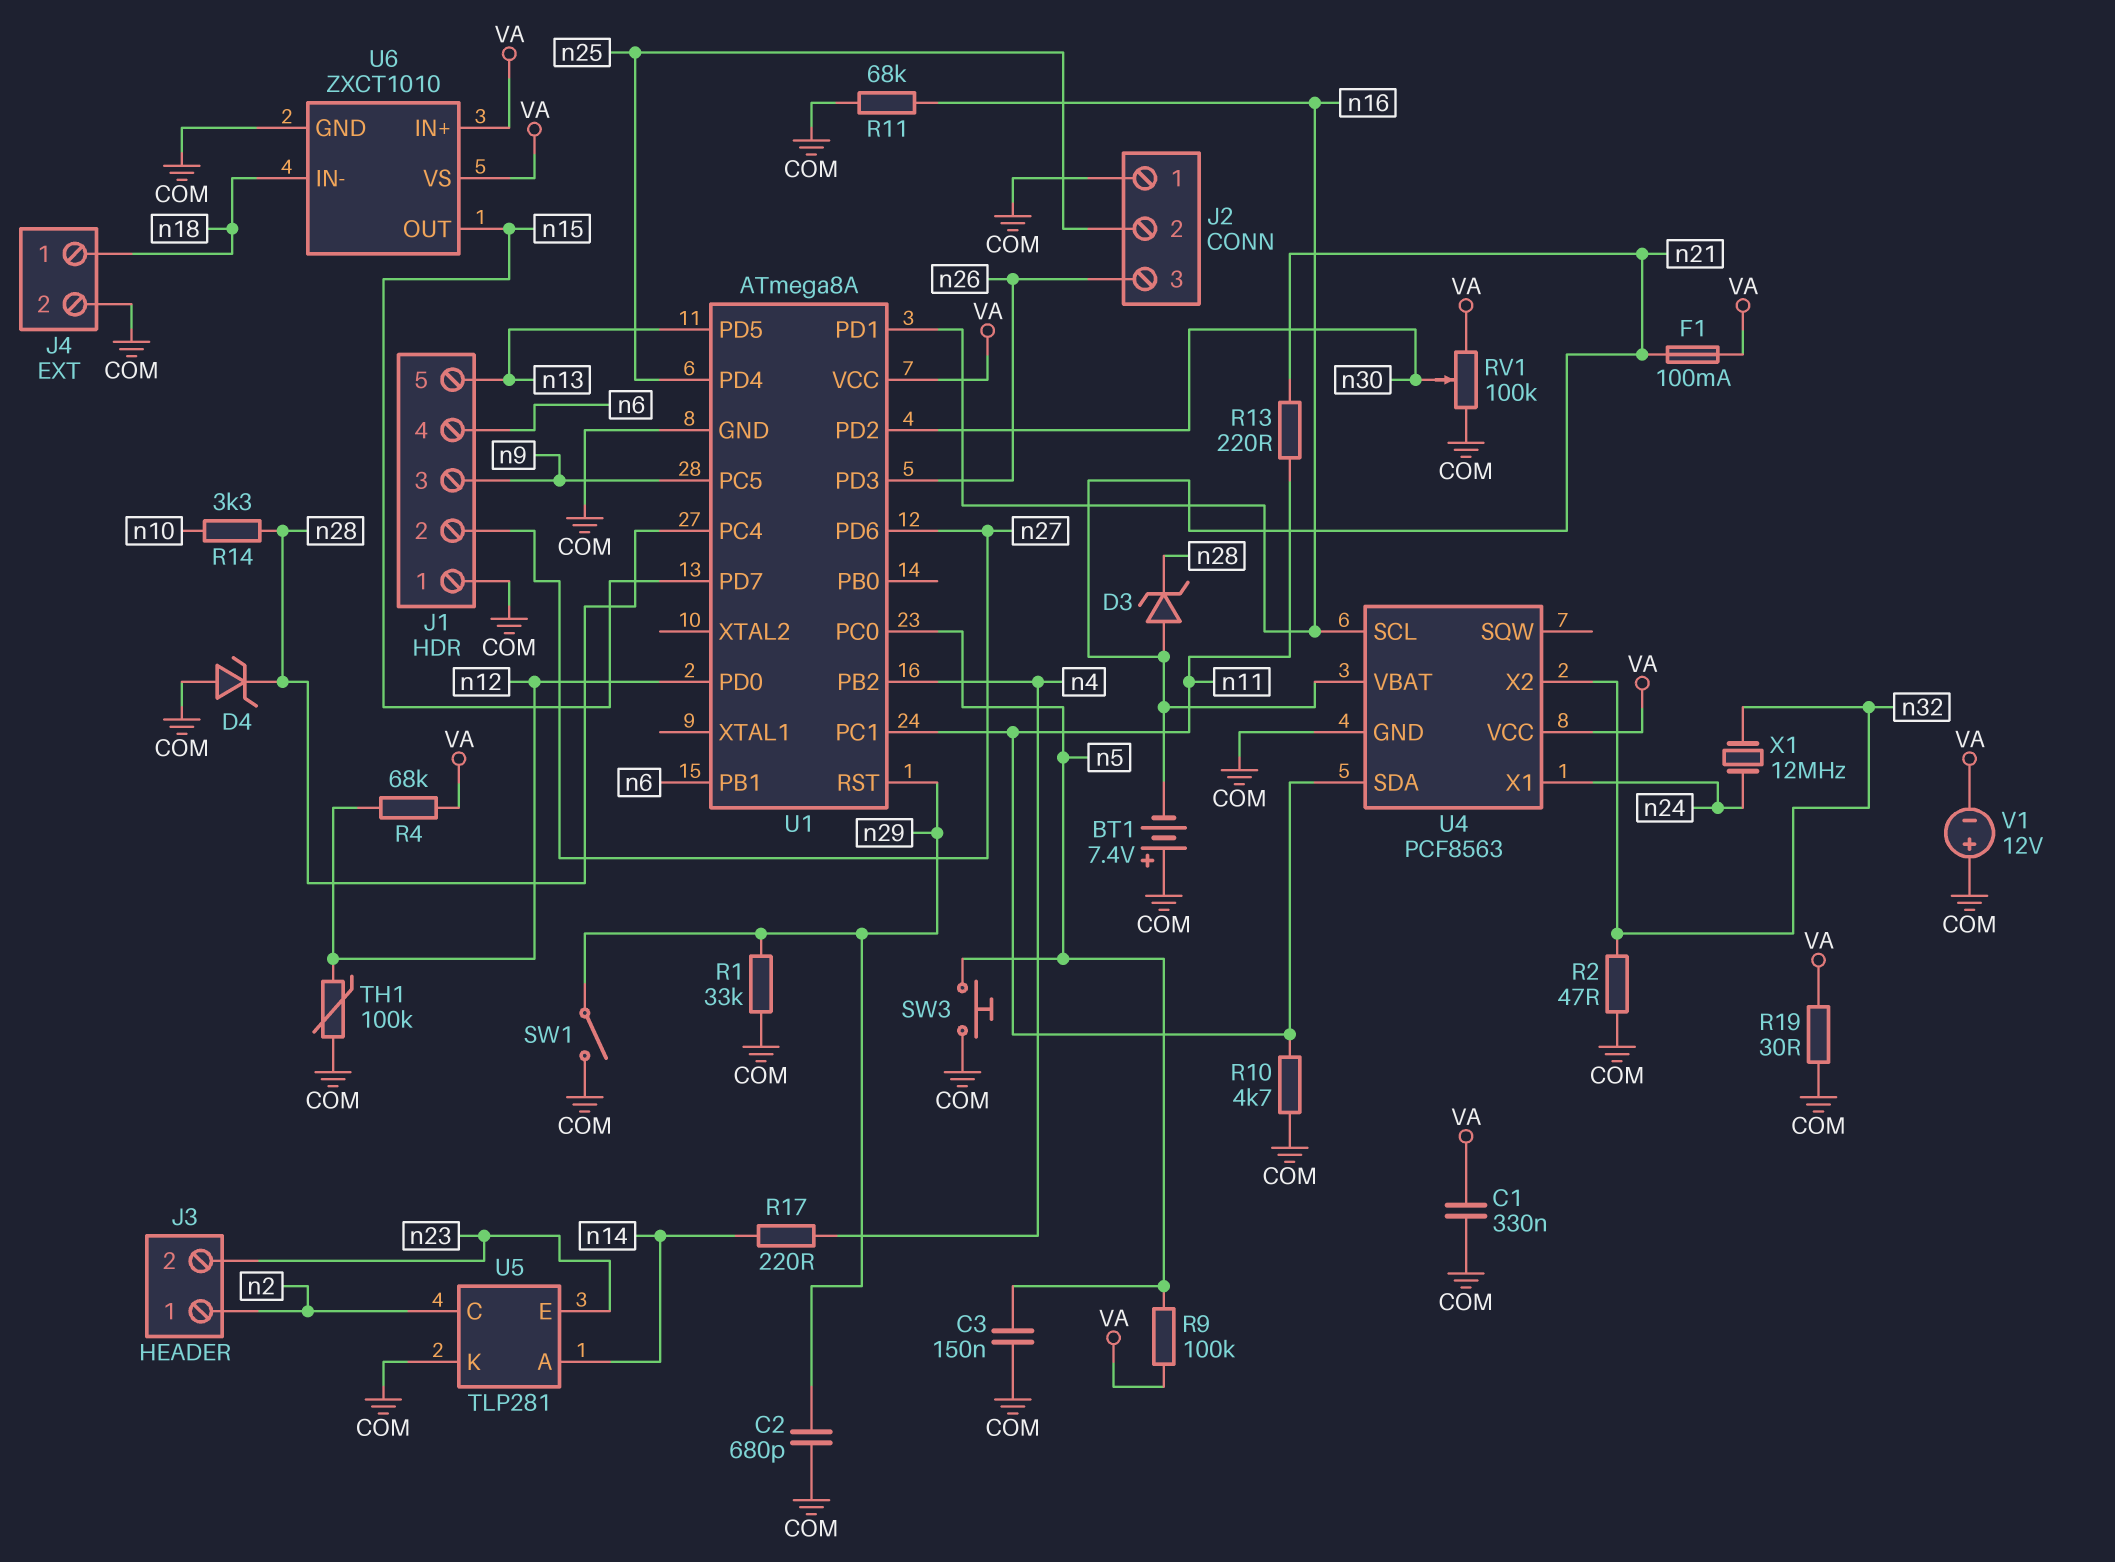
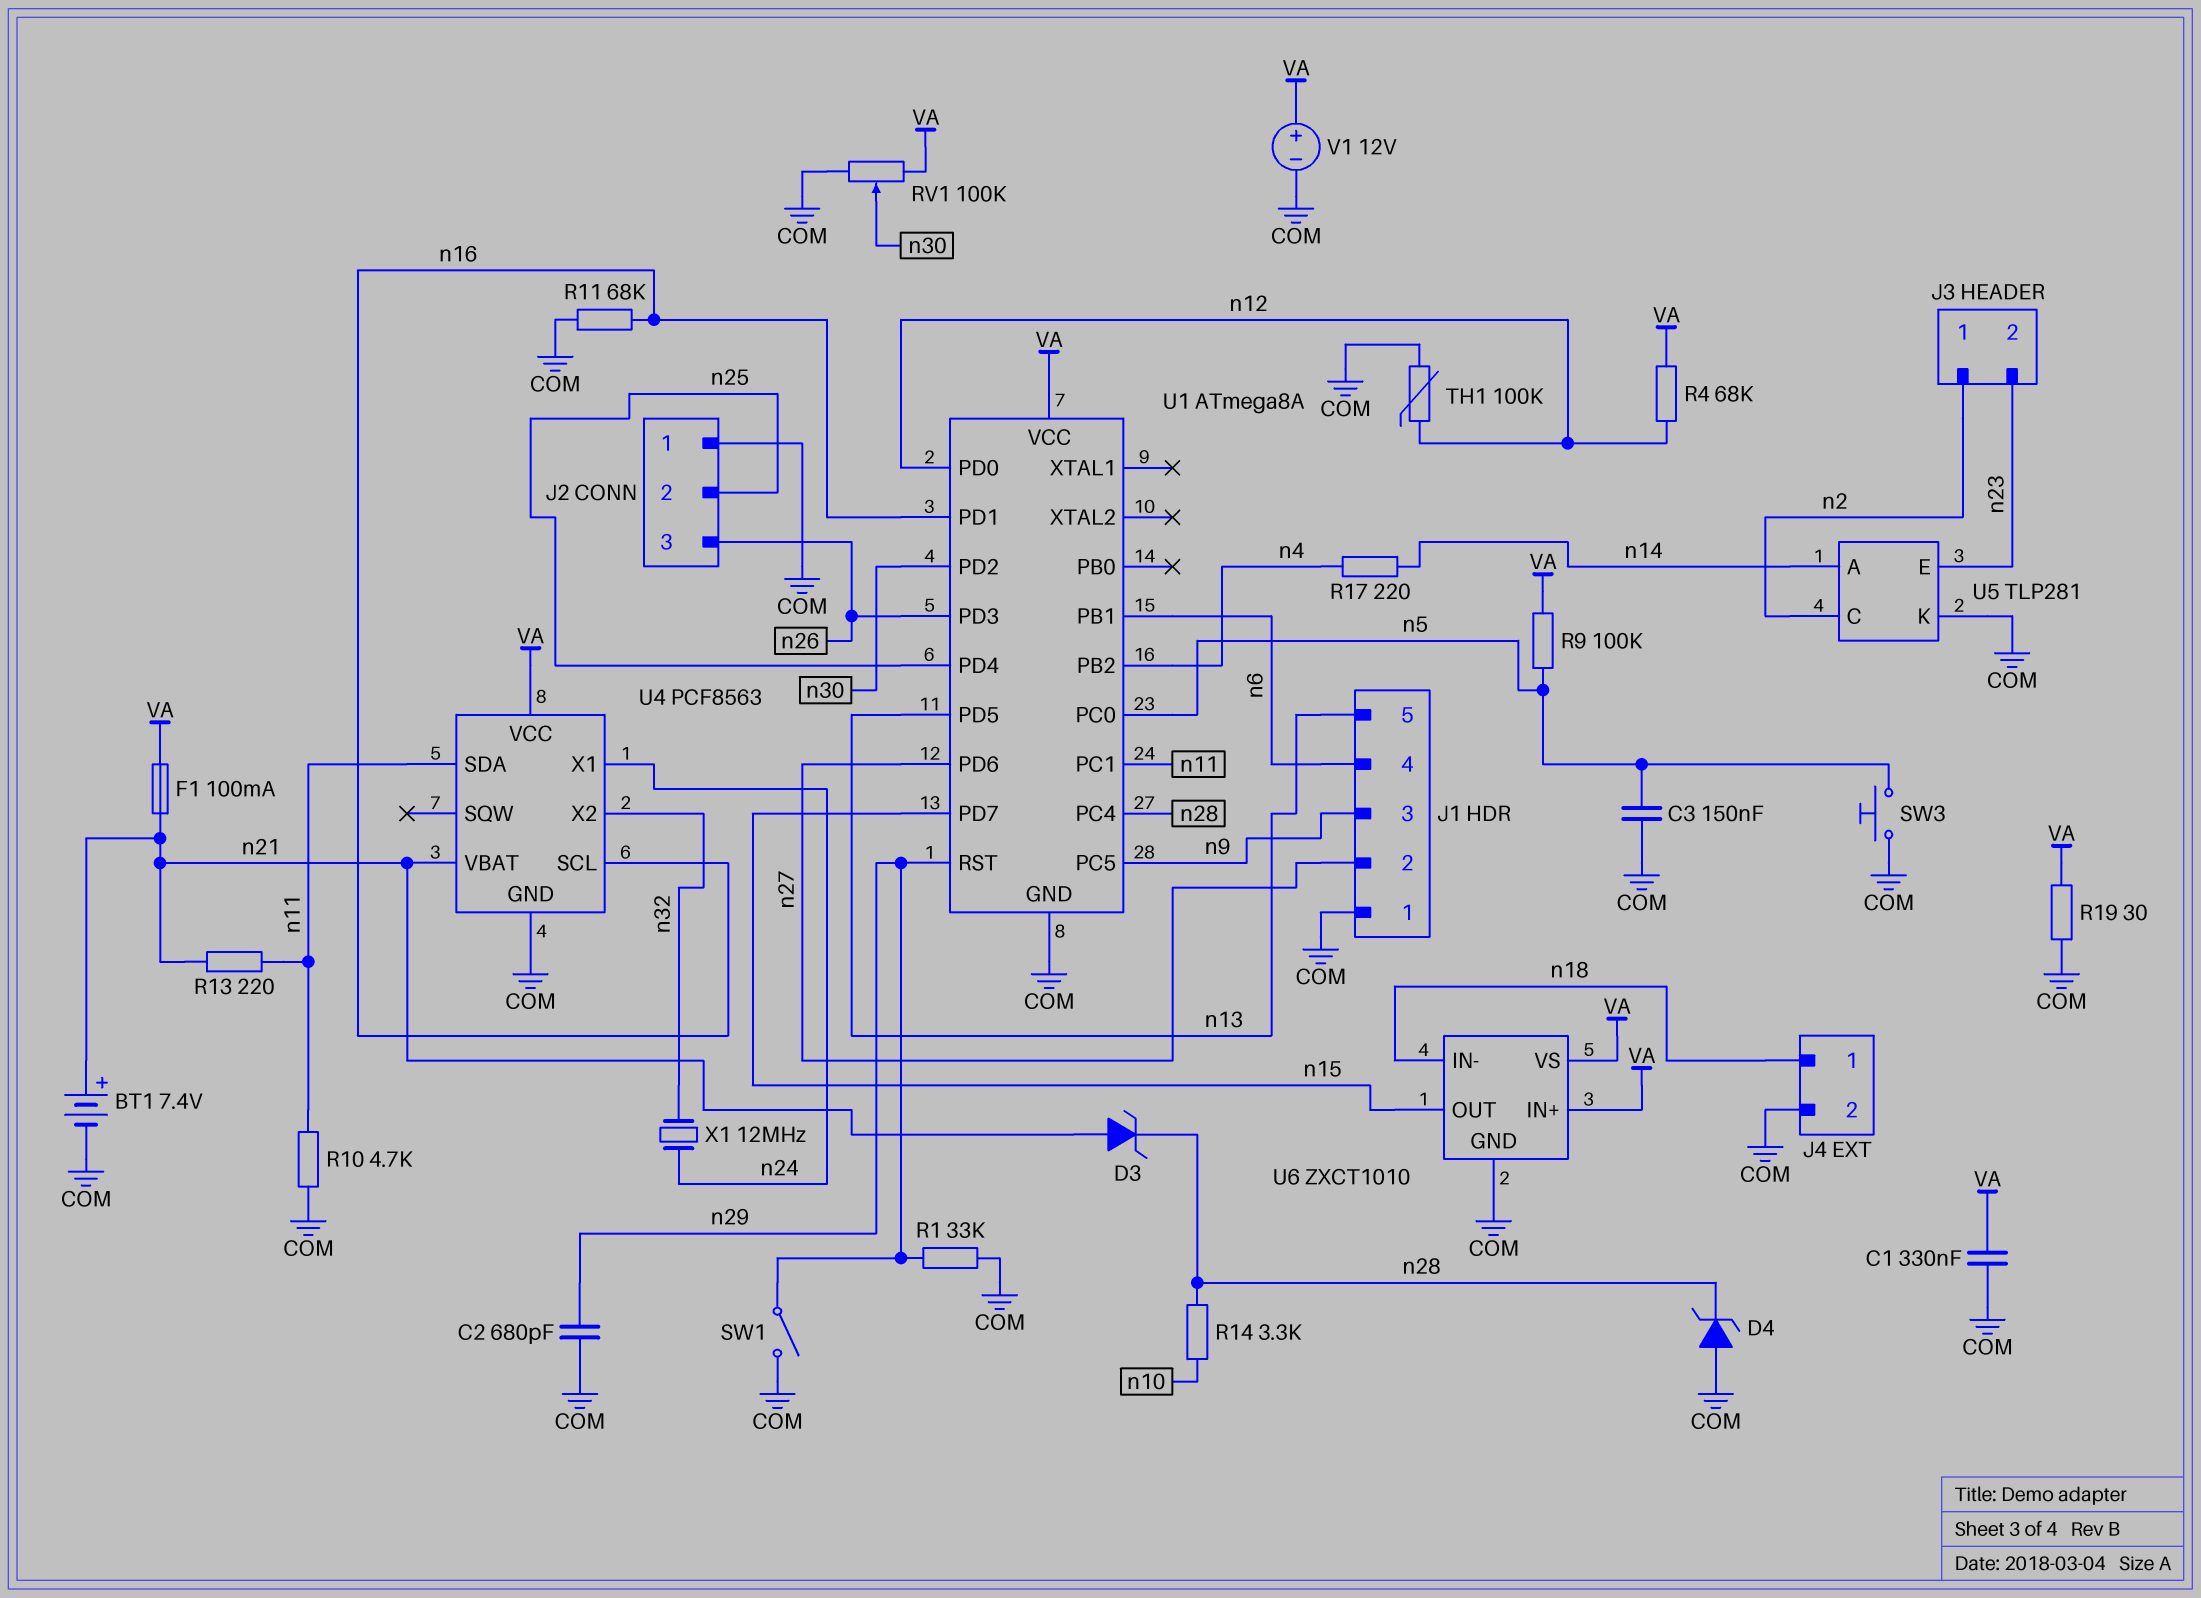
BT1: 7.4V (plus COM, minus n21) -> 7.4V (plus n21, minus COM)
R2: 47 (COM, n32) -> none
V1: 12V (plus COM, minus VA) -> 12V (plus VA, minus COM)

